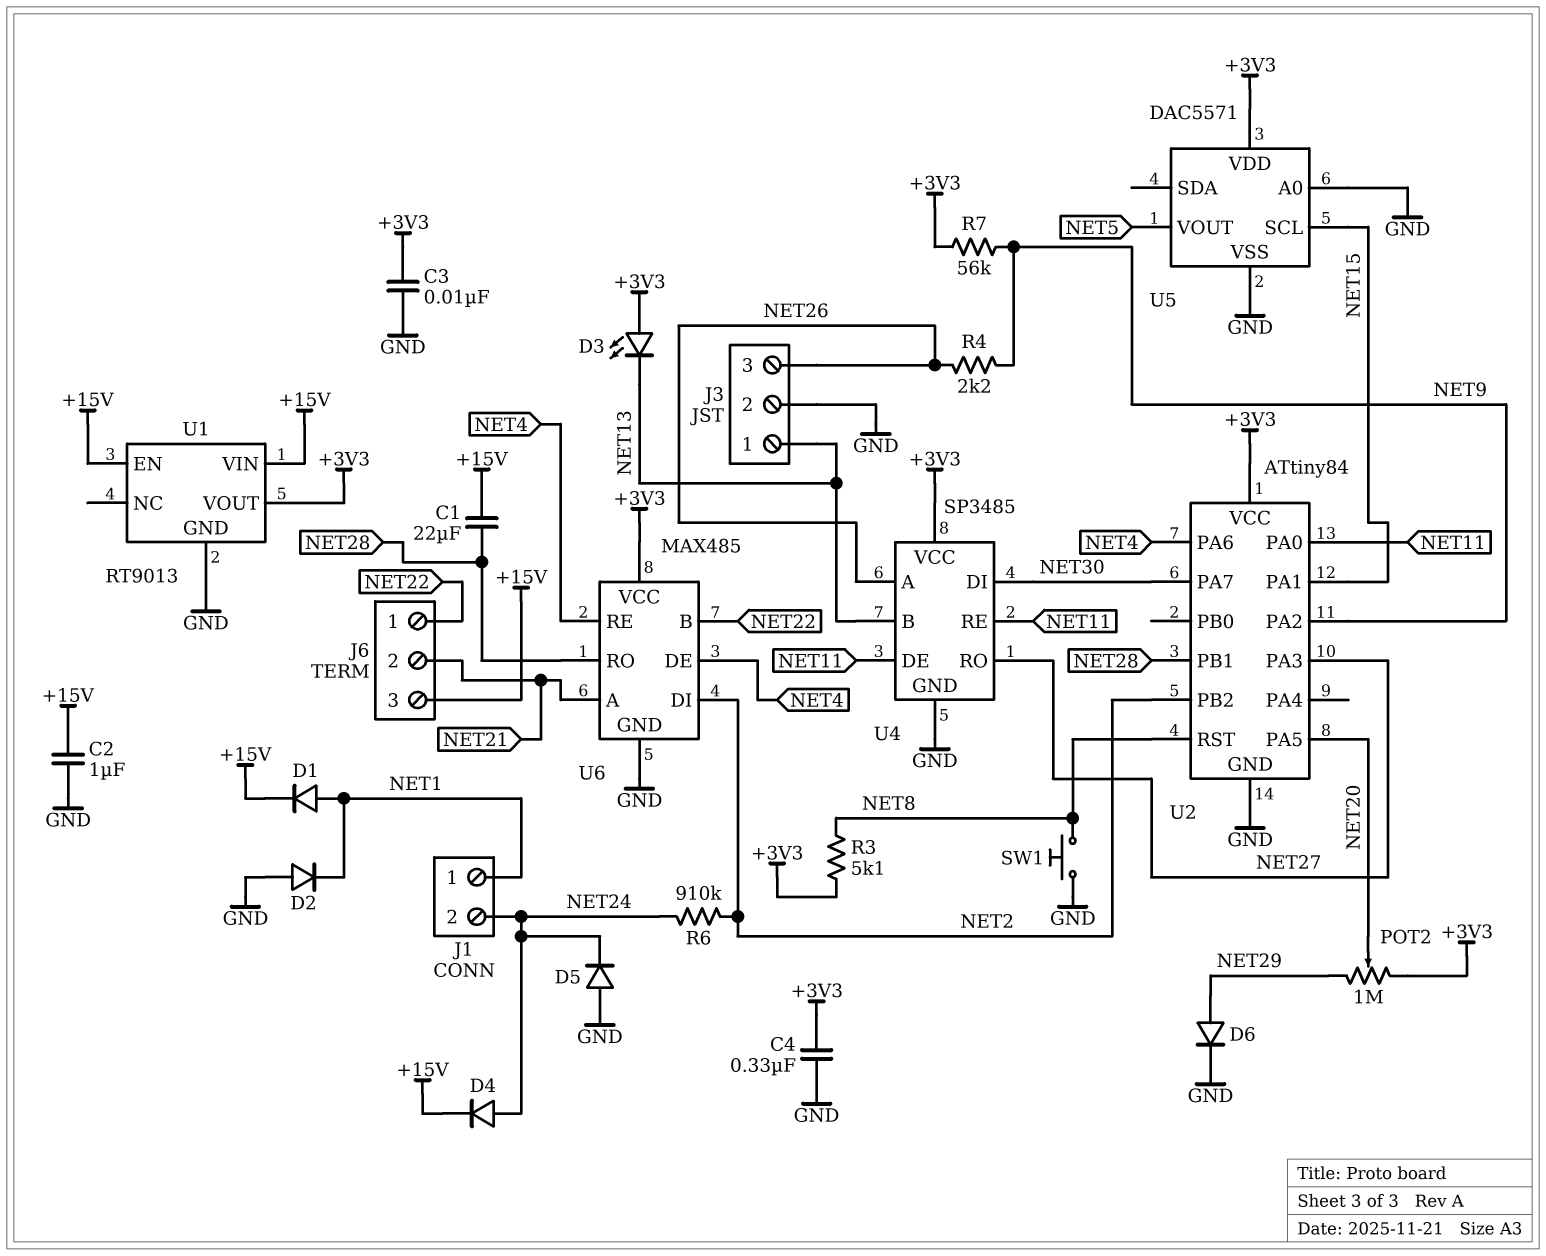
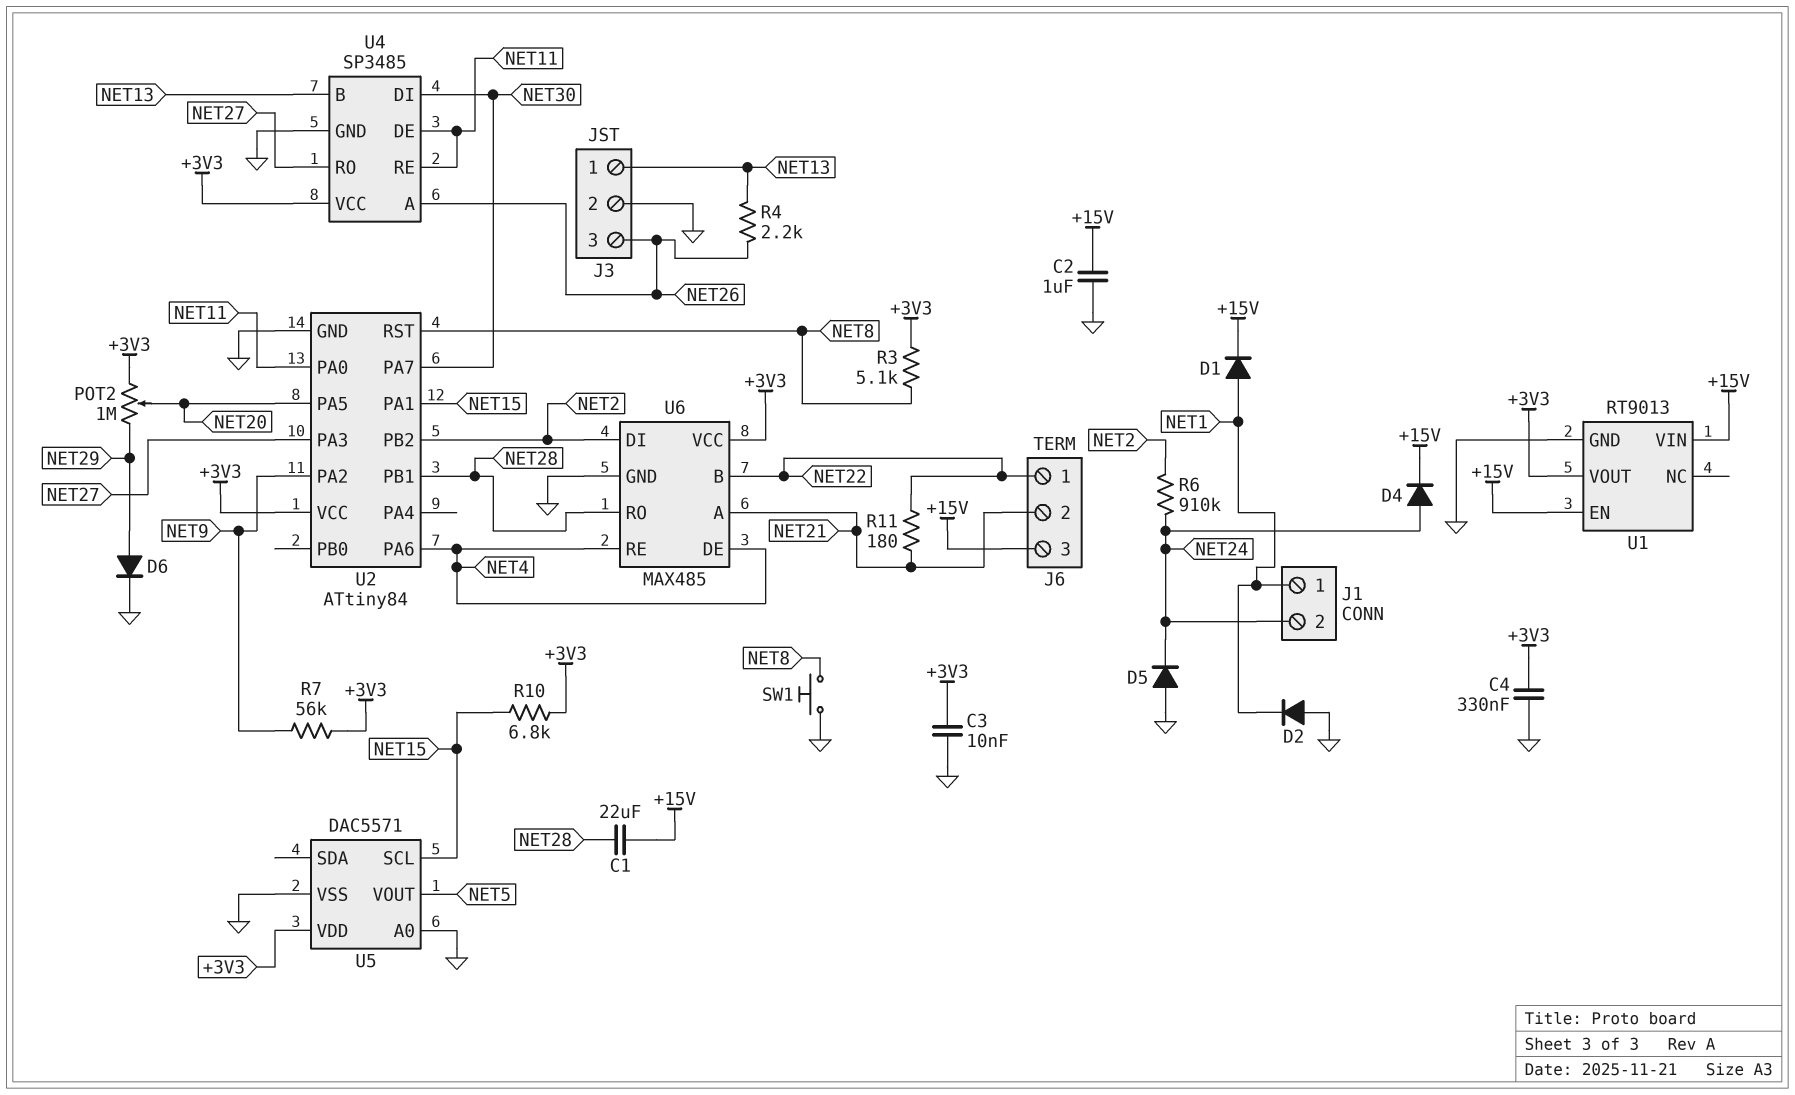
D3: LED (A +3V3, K NET13) -> none
R4: 2.2k (NET9, NET26) -> 2.2k (NET13, NET26)
R10: none -> 6.8k (+3V3, NET15)
R11: none -> 180 (NET21, NET22)

